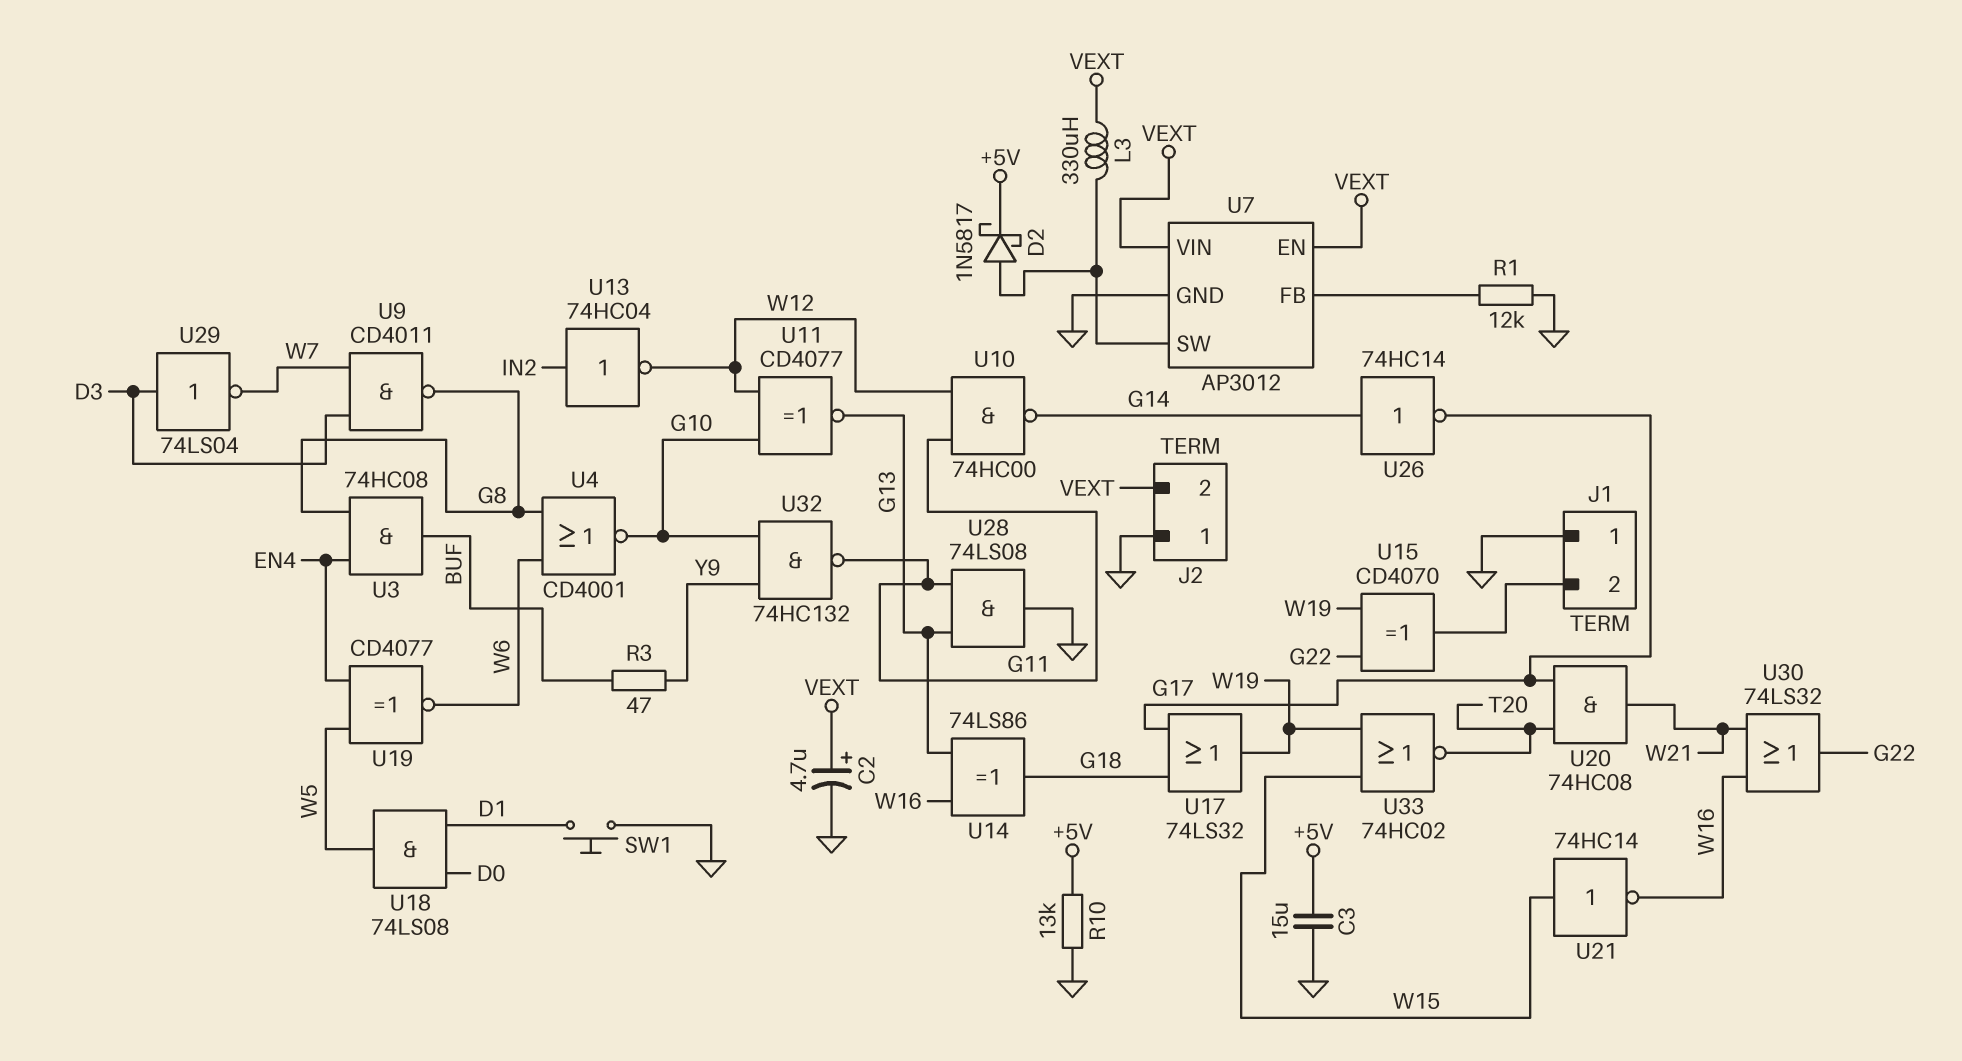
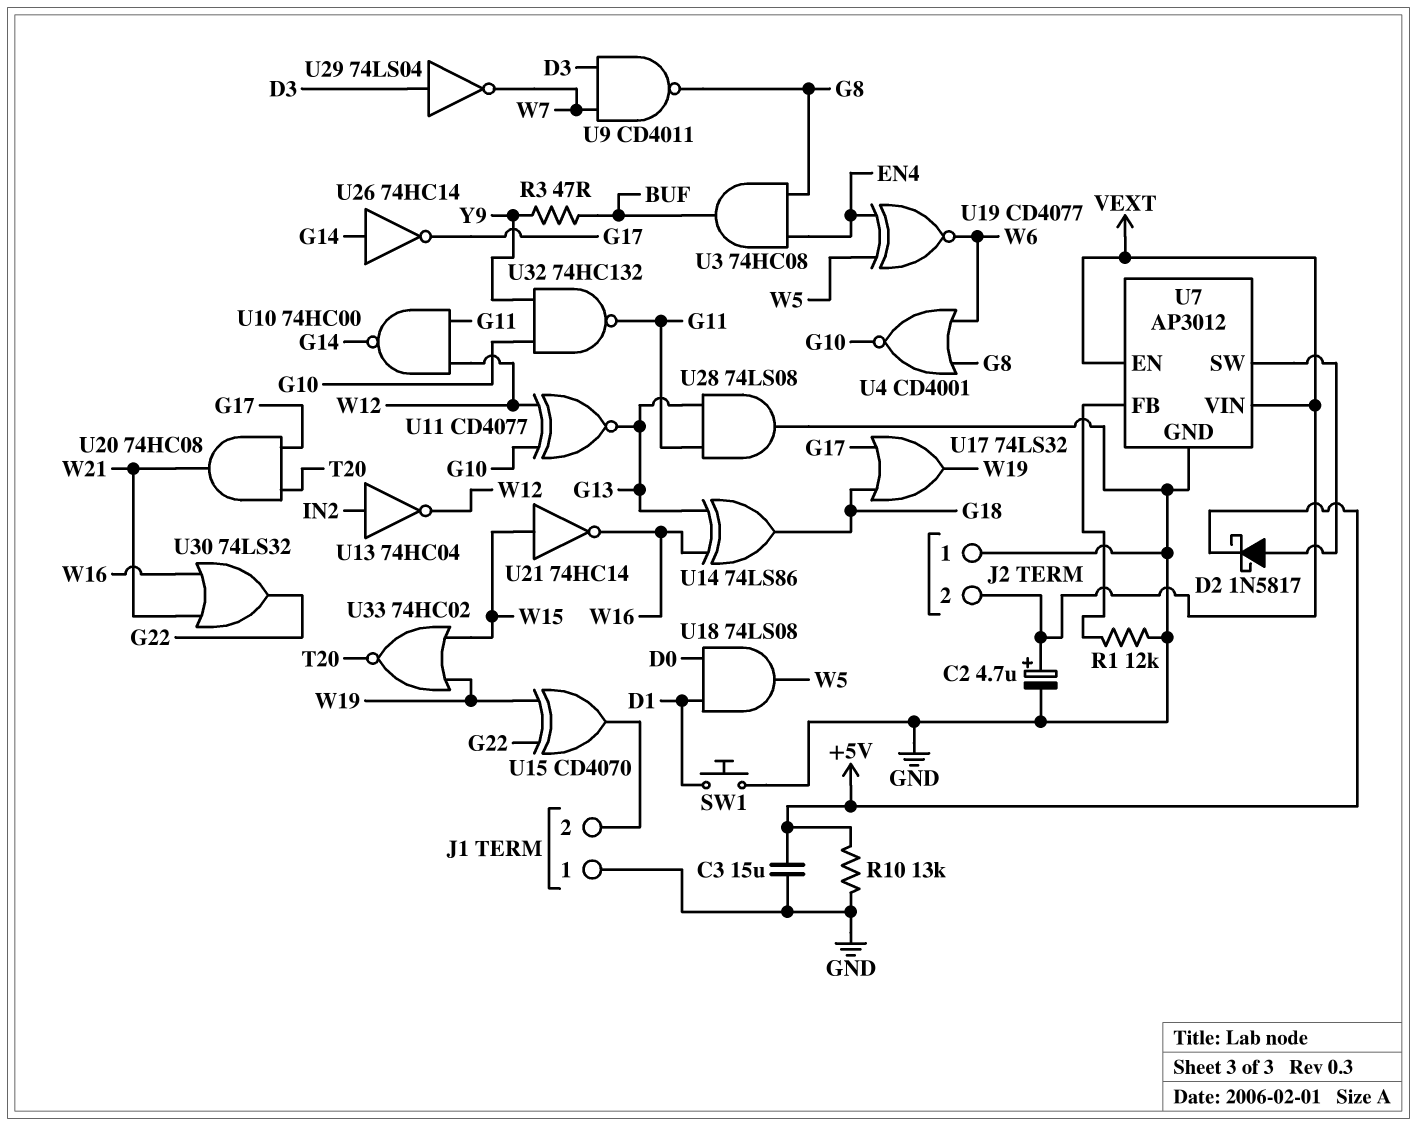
L3: 330uH (U7/SW, VEXT) -> none

